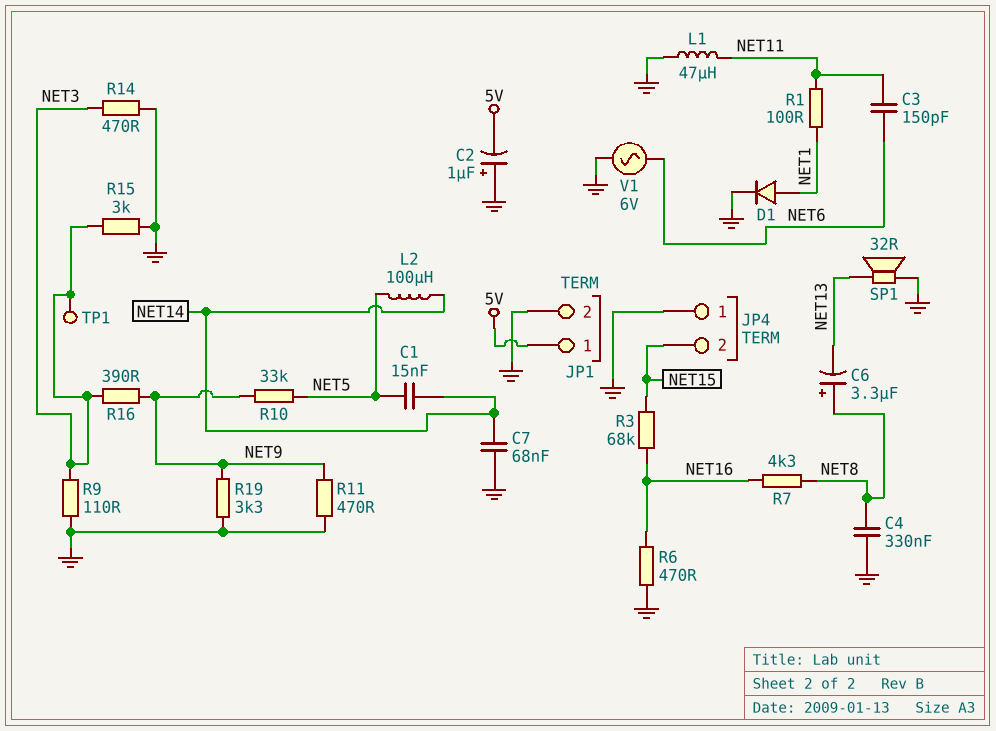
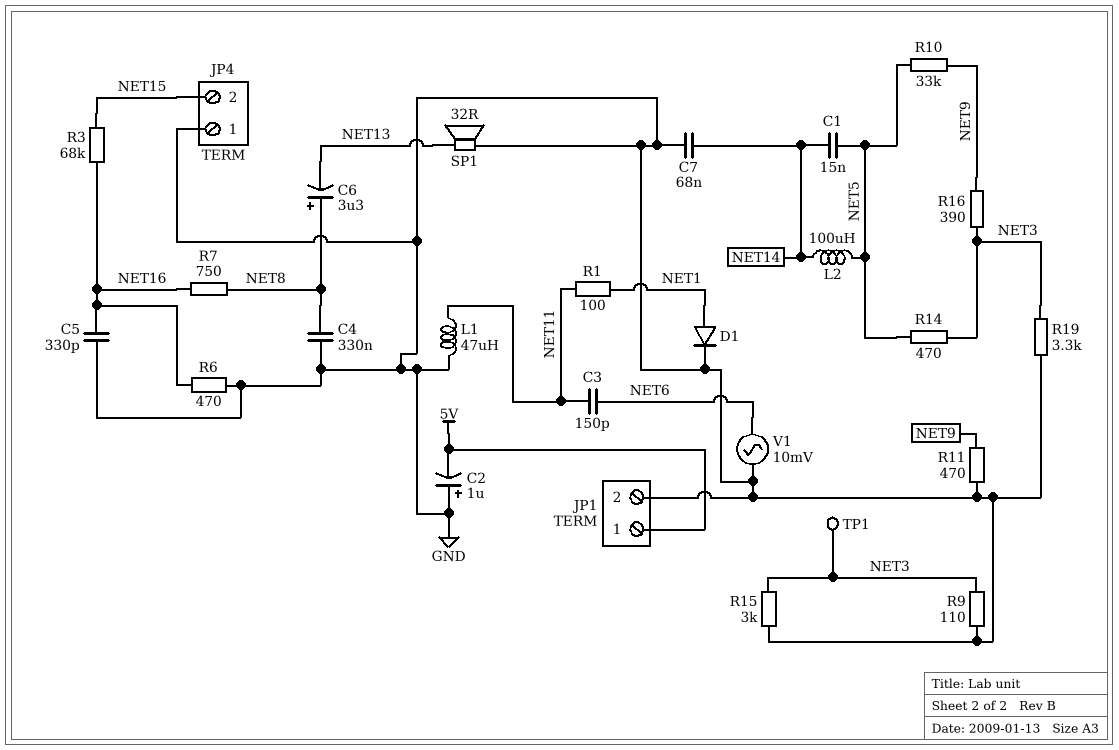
C5: none -> 330pF (GND, NET16)
R7: 4.3k (NET8, NET16) -> 750 (NET8, NET16)
R14: 470 (GND, NET3) -> 470 (NET3, NET5)
R19: 3.3k (GND, NET9) -> 3.3k (GND, NET3)
V1: AC 6V (GND, NET6) -> AC 10mV (GND, NET6)

